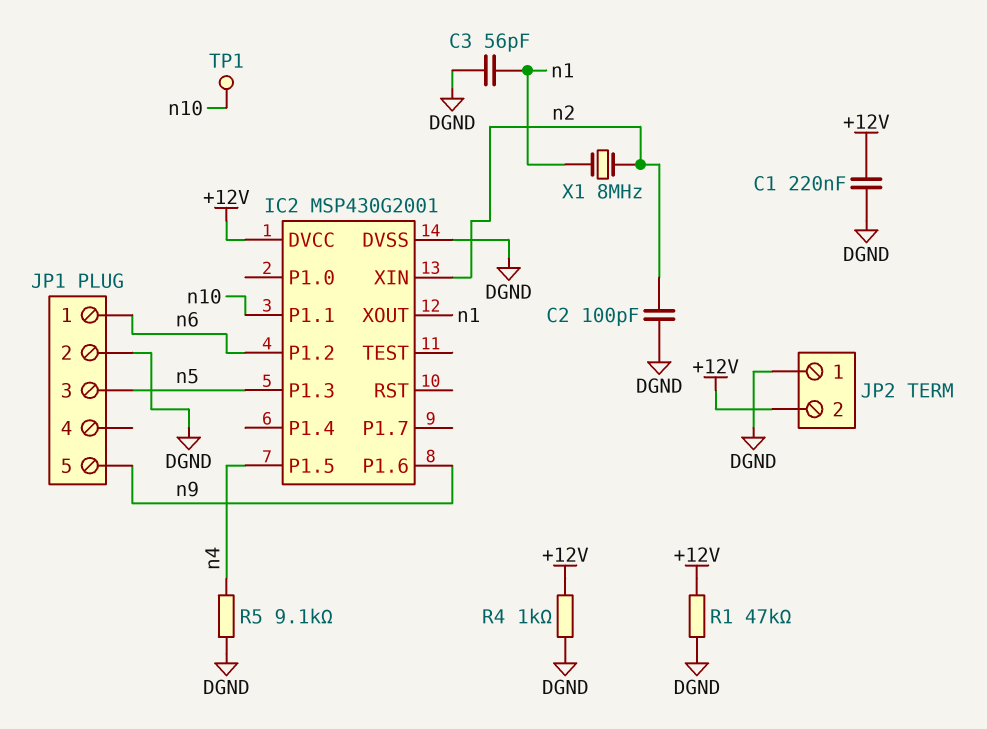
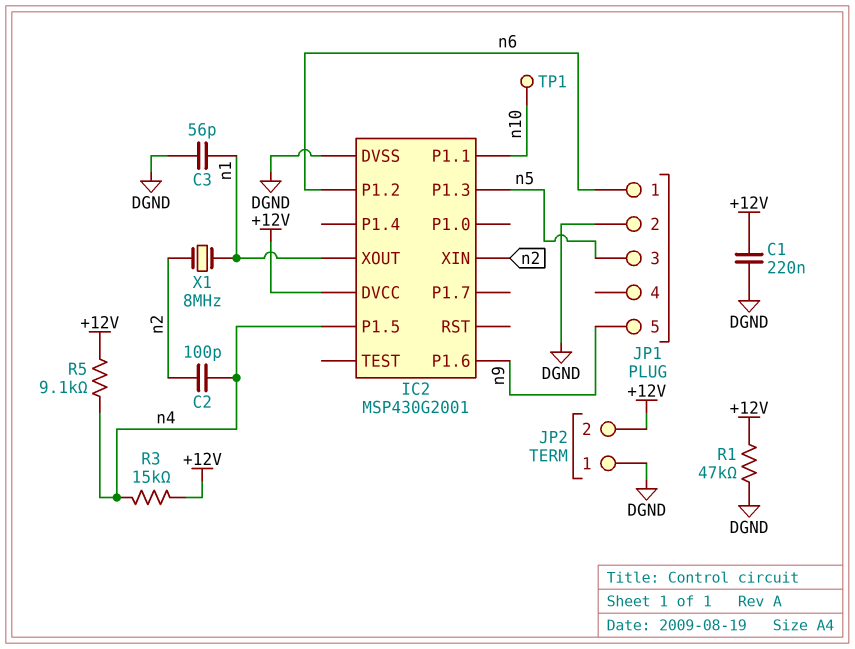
C2: 100pF (DGND, n2) -> 100pF (n2, n4)
R3: none -> 15k (+12V, n4)
R4: 1k (+12V, DGND) -> none
R5: 9.1k (DGND, n4) -> 9.1k (+12V, n4)

